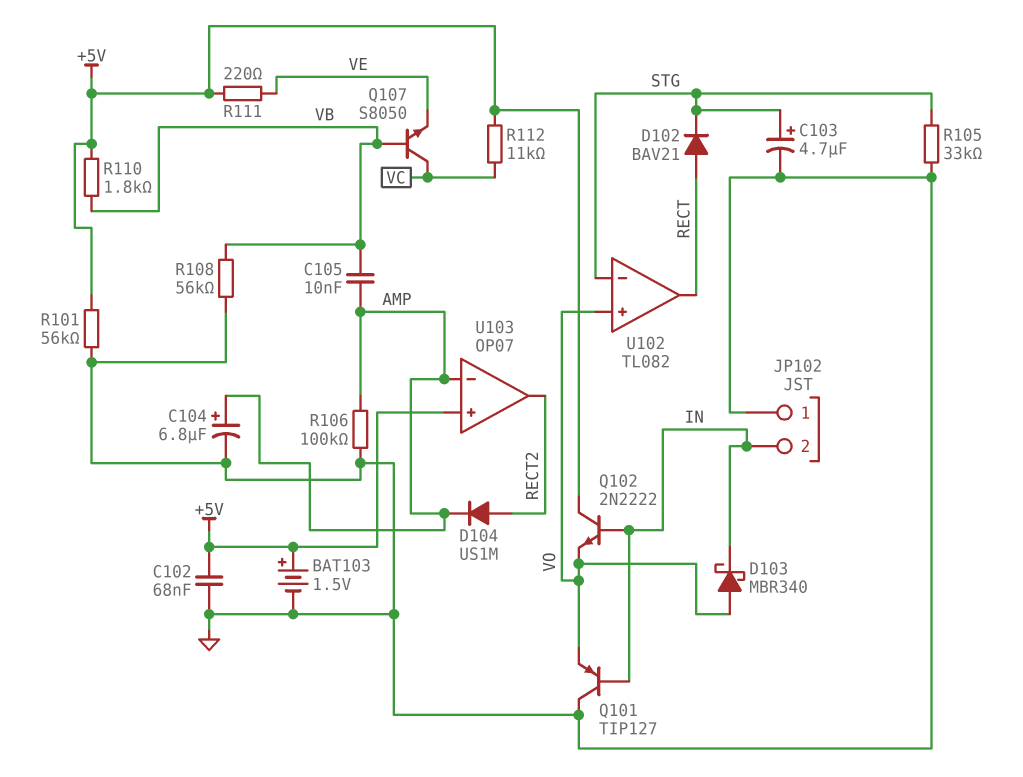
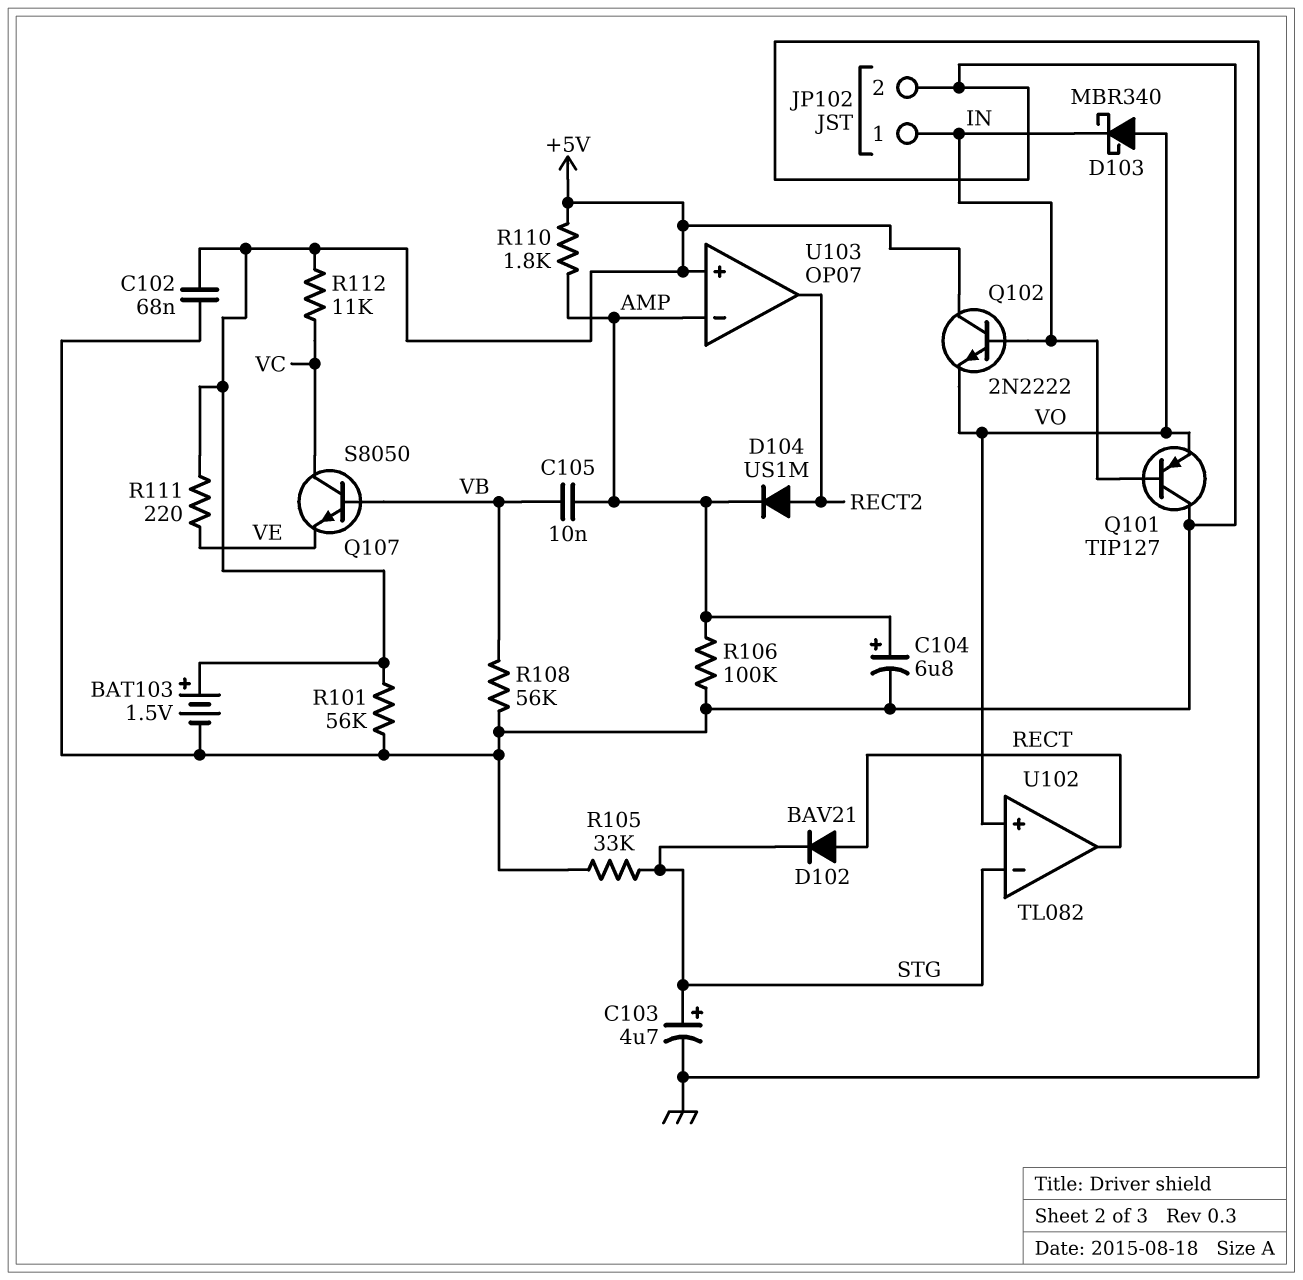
JP102 pin 1: GND -> IN
JP102 pin 2: IN -> GND
R110: 1.8k (+5V, VB) -> 1.8k (+5V, AMP)

